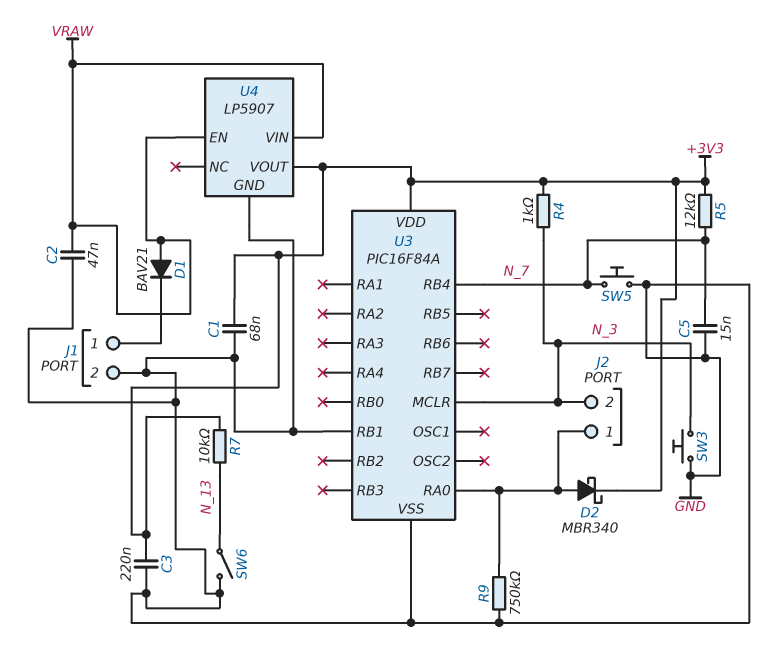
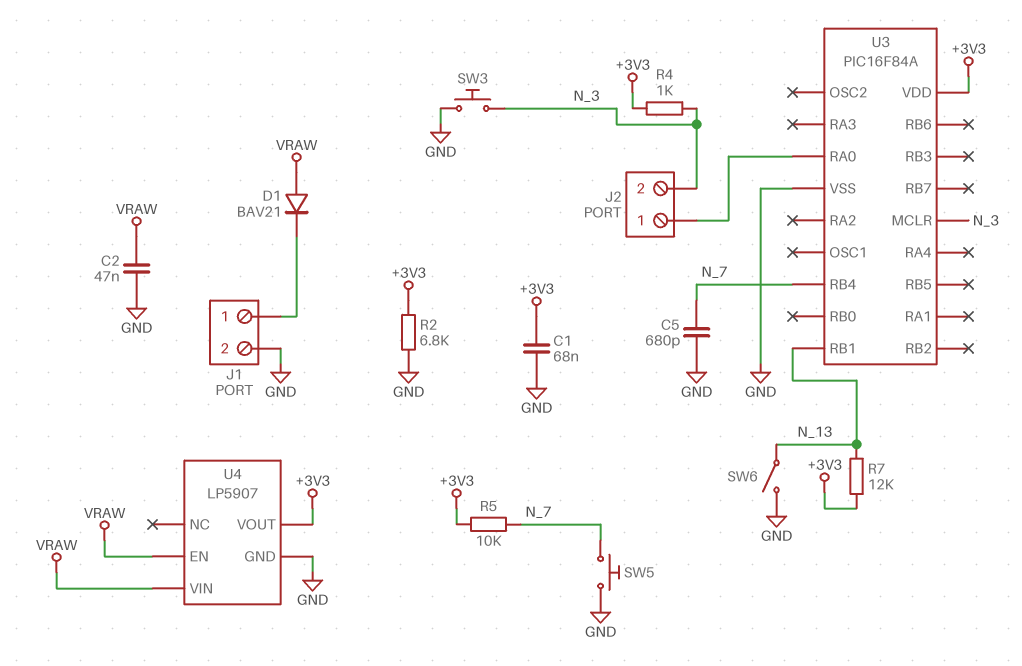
C3: 220nF (+3V3, GND) -> none
C5: 15nF (GND, N_7) -> 680pF (GND, N_7)
D2: schottky MBR340 (A J2/1, K +3V3) -> none
R2: none -> 6.8k (+3V3, GND)
R5: 12k (+3V3, N_7) -> 10k (+3V3, N_7)
R7: 10k (+3V3, N_13) -> 12k (+3V3, N_13)
R9: 750k (GND, J2/1) -> none
U3 pin RB1: GND -> N_13

